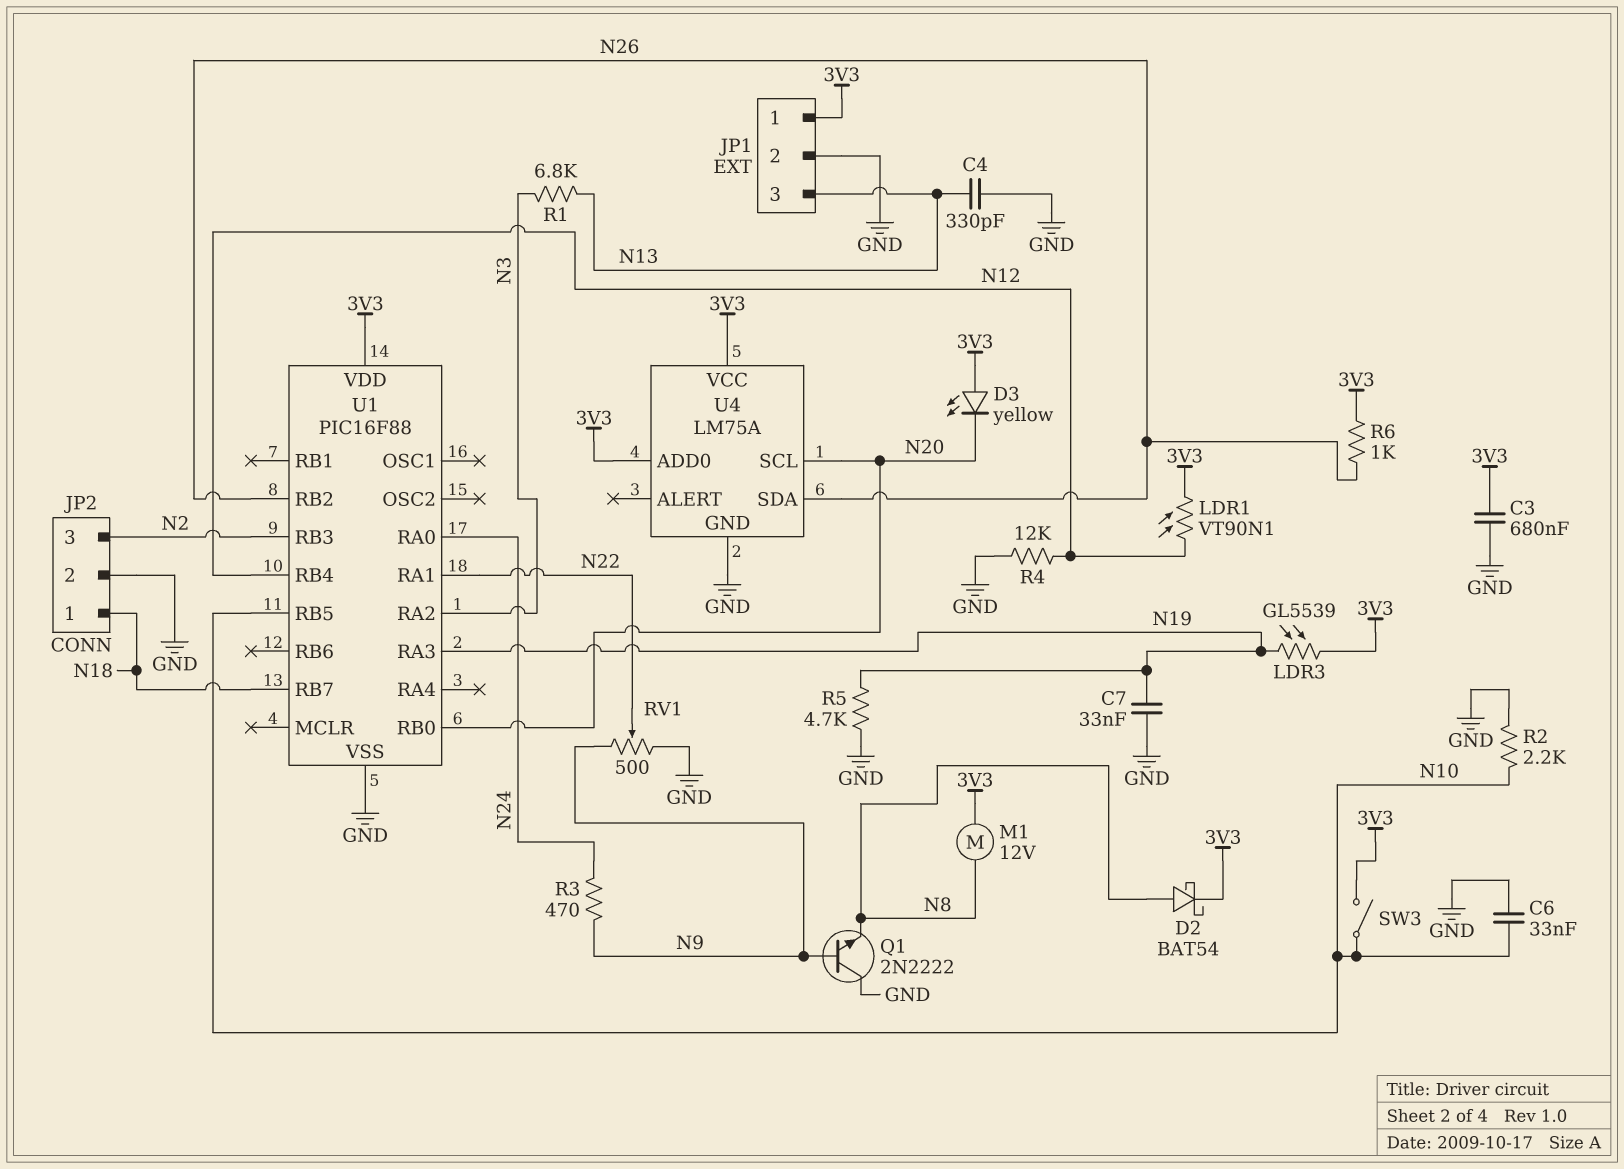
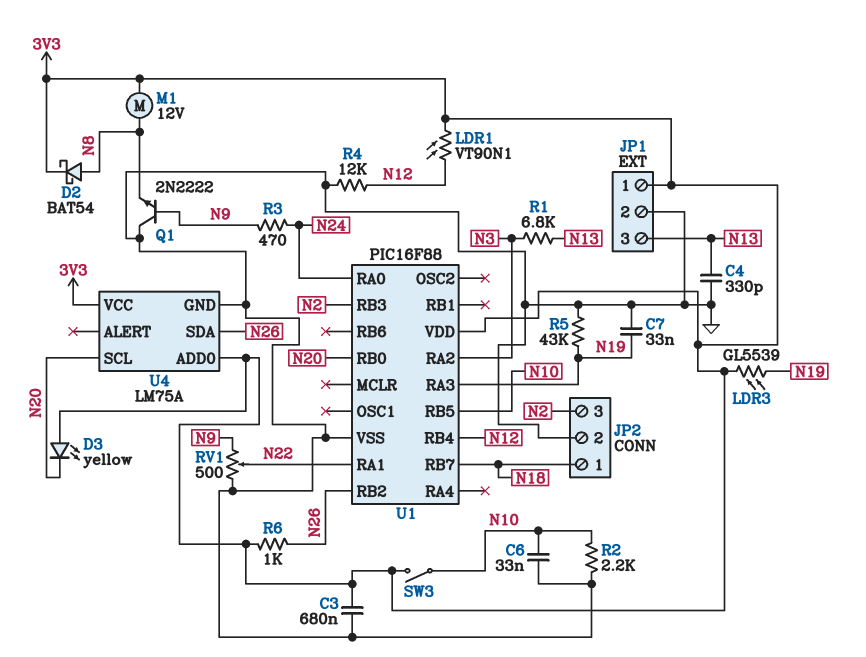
R5: 4.7k (GND, N19) -> 43k (GND, N19)

